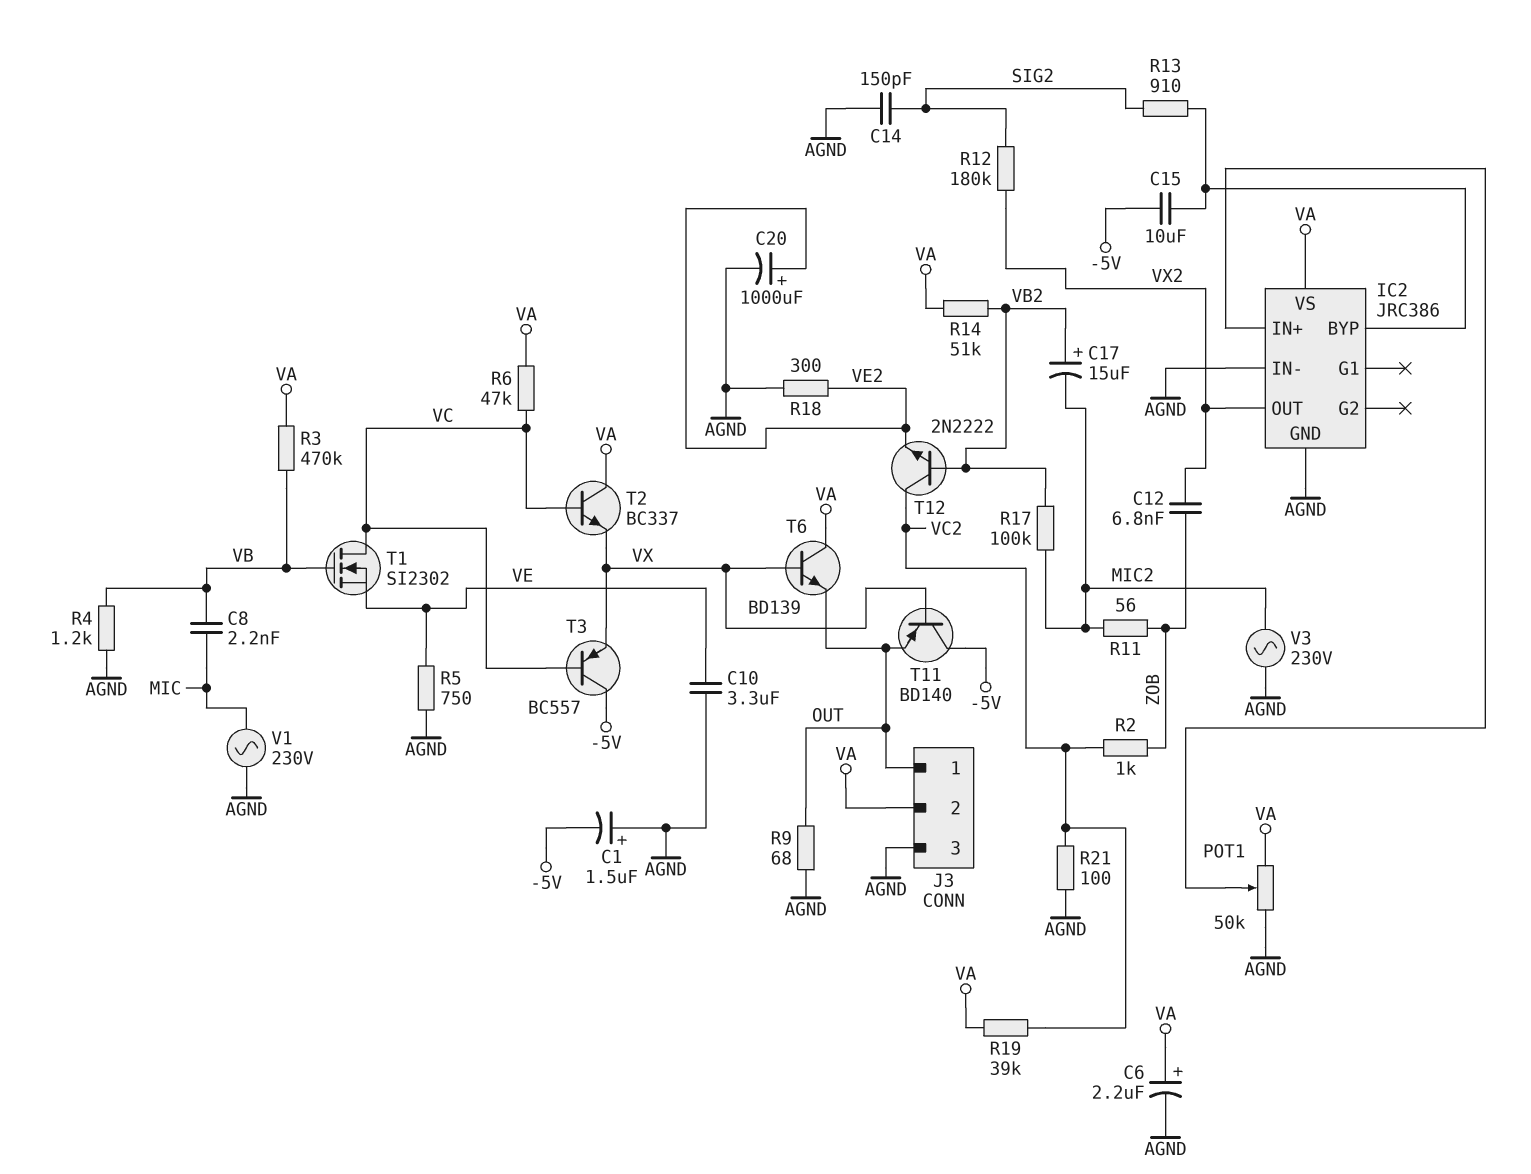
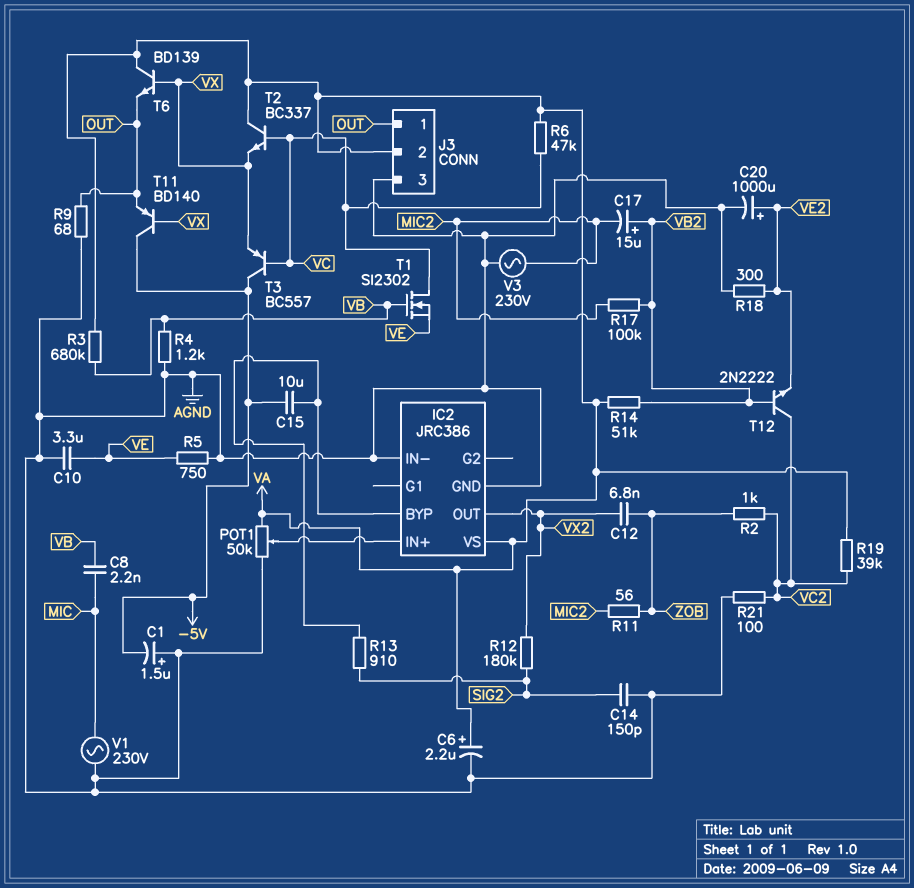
R3: 470k (VA, VB) -> 680k (VA, VB)

